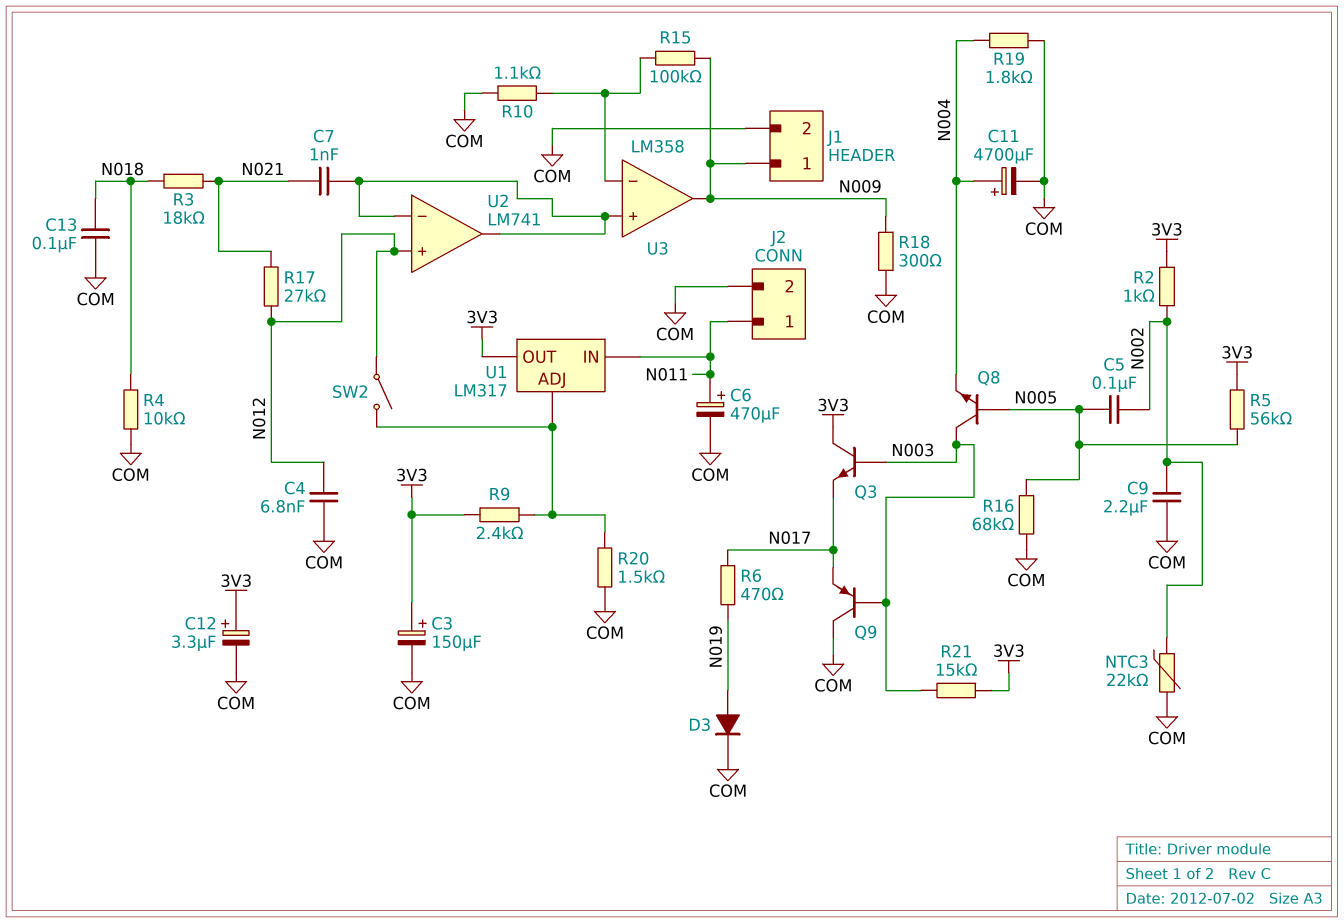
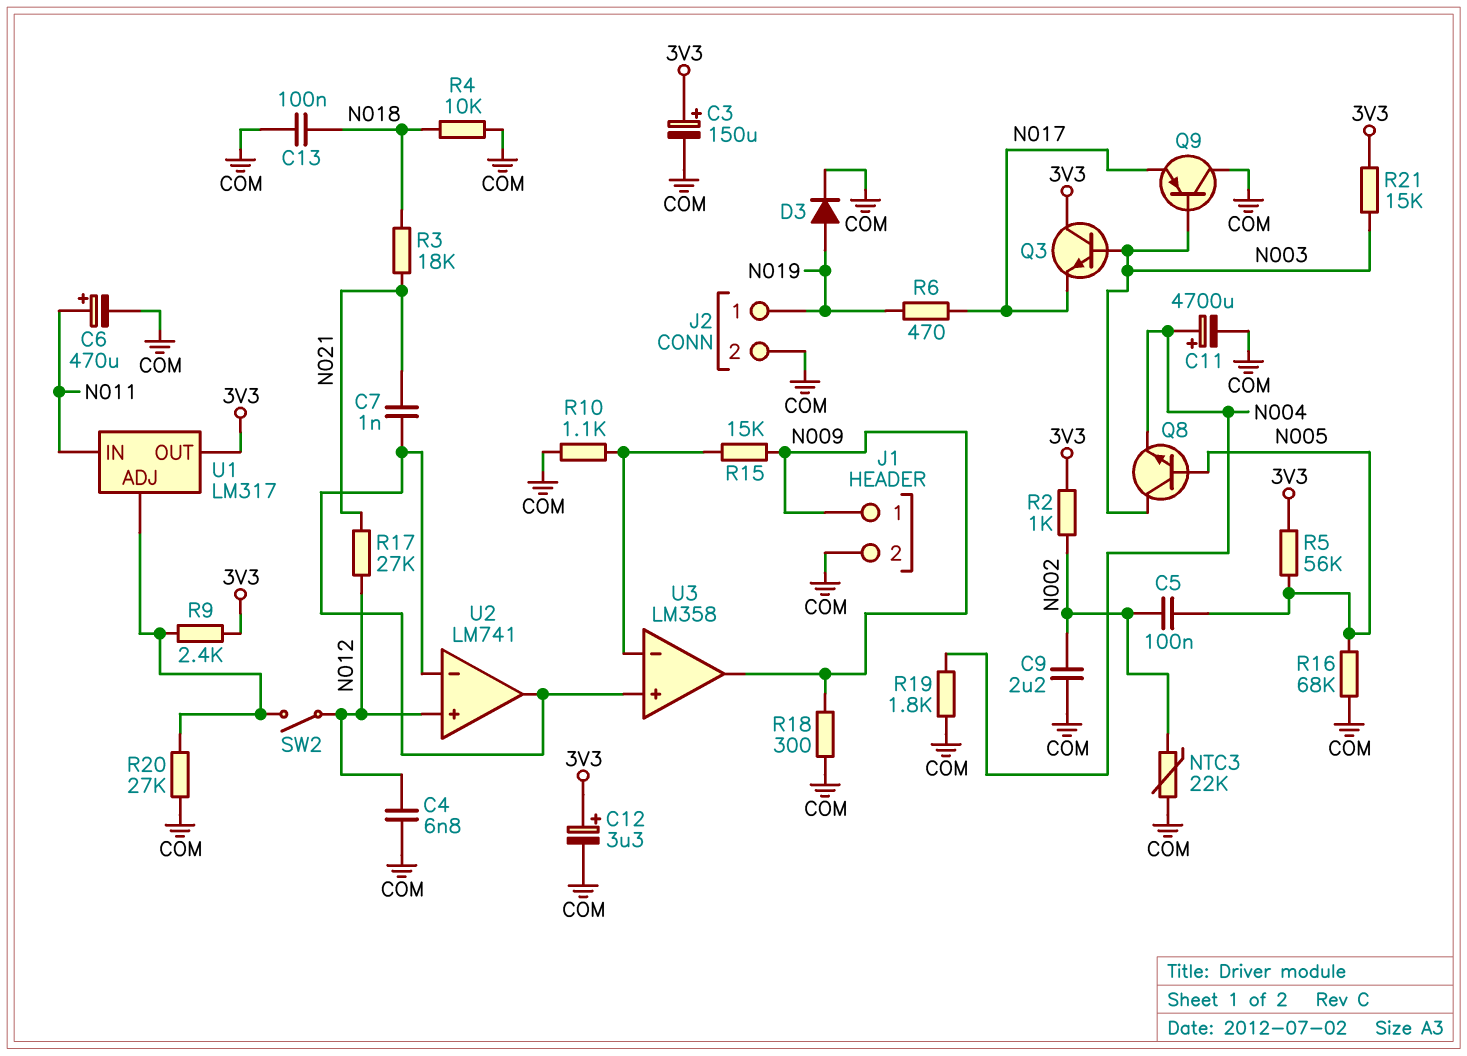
J2 pin 1: N011 -> N019
R15: 100k (N009, U3/in-) -> 15k (N009, U3/in-)
R20: 1.5k (COM, U1/ADJ) -> 27k (COM, U1/ADJ)

